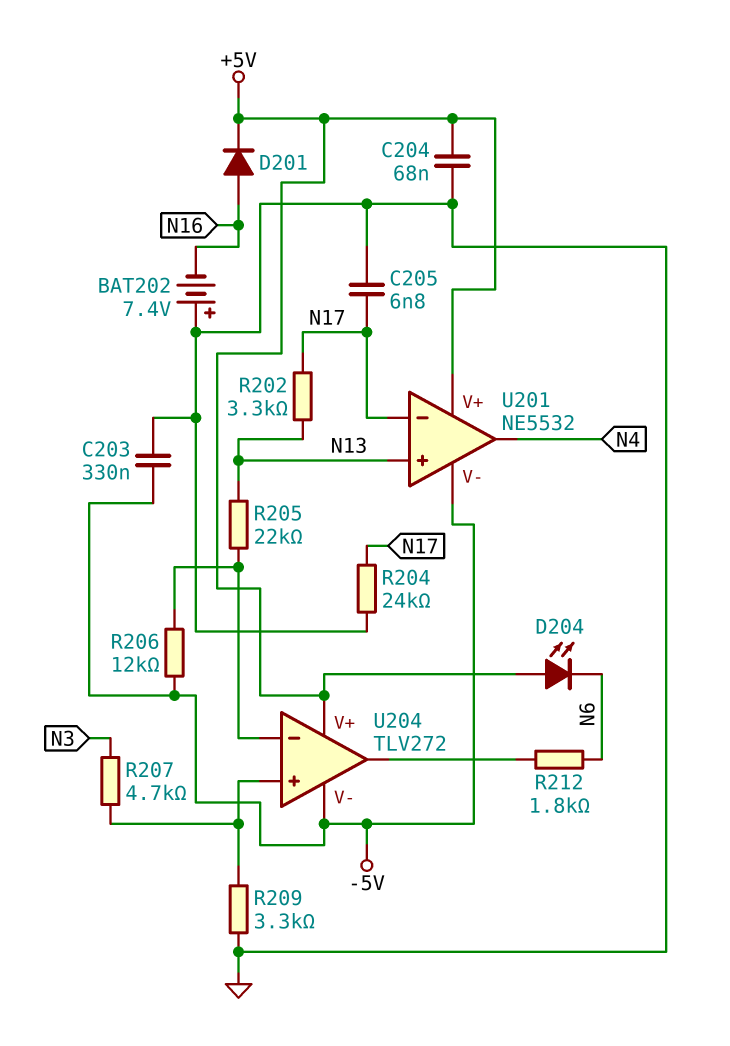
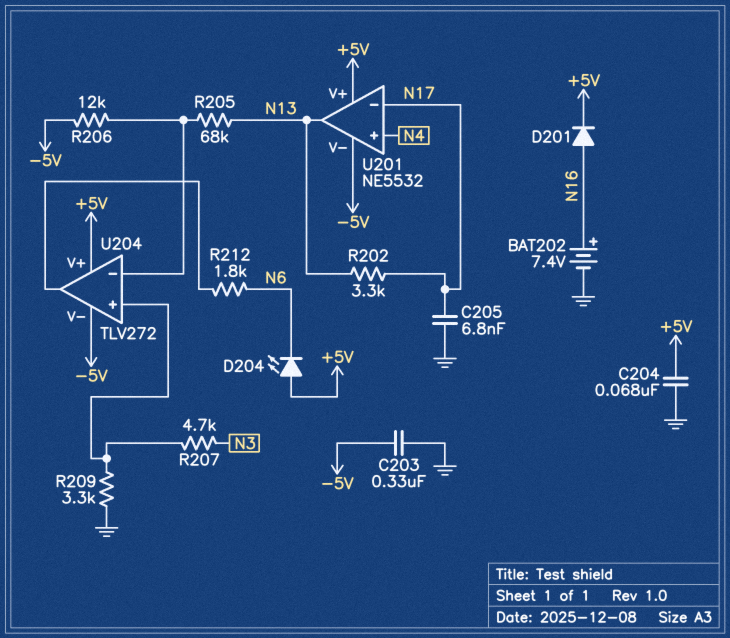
BAT202: 7.4V (plus GND, minus N16) -> 7.4V (plus N16, minus GND)
R204: 24k (GND, N17) -> none
R205: 22k (N13, U204/in-) -> 68k (N13, U204/in-)
U201 pin in+: N13 -> N4
U201 pin out: N4 -> N13

